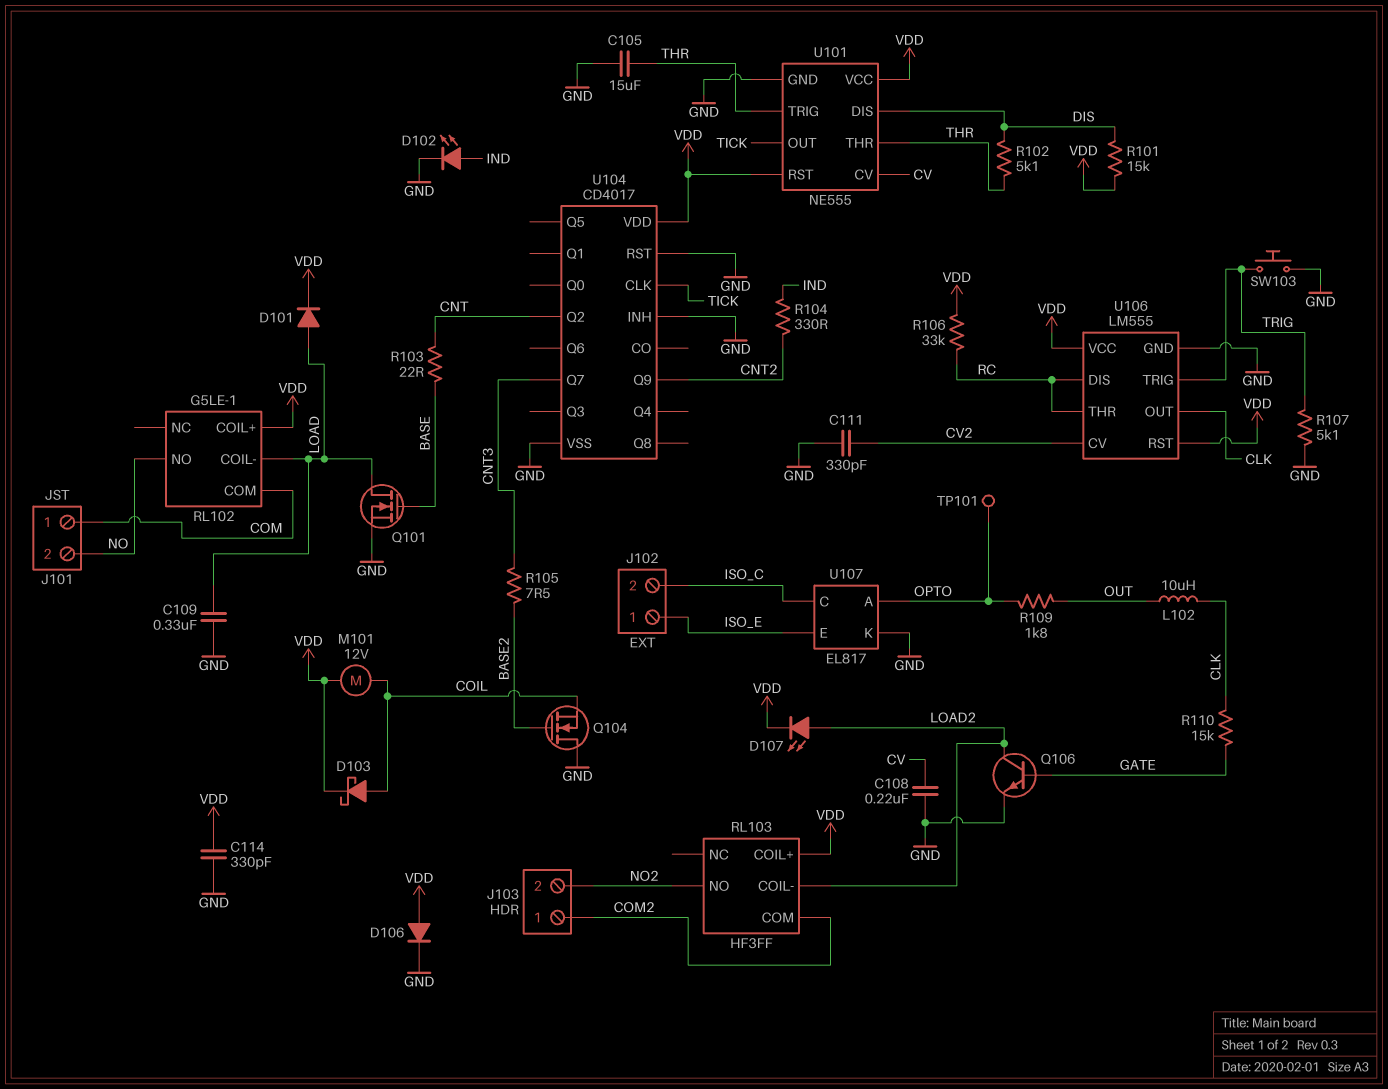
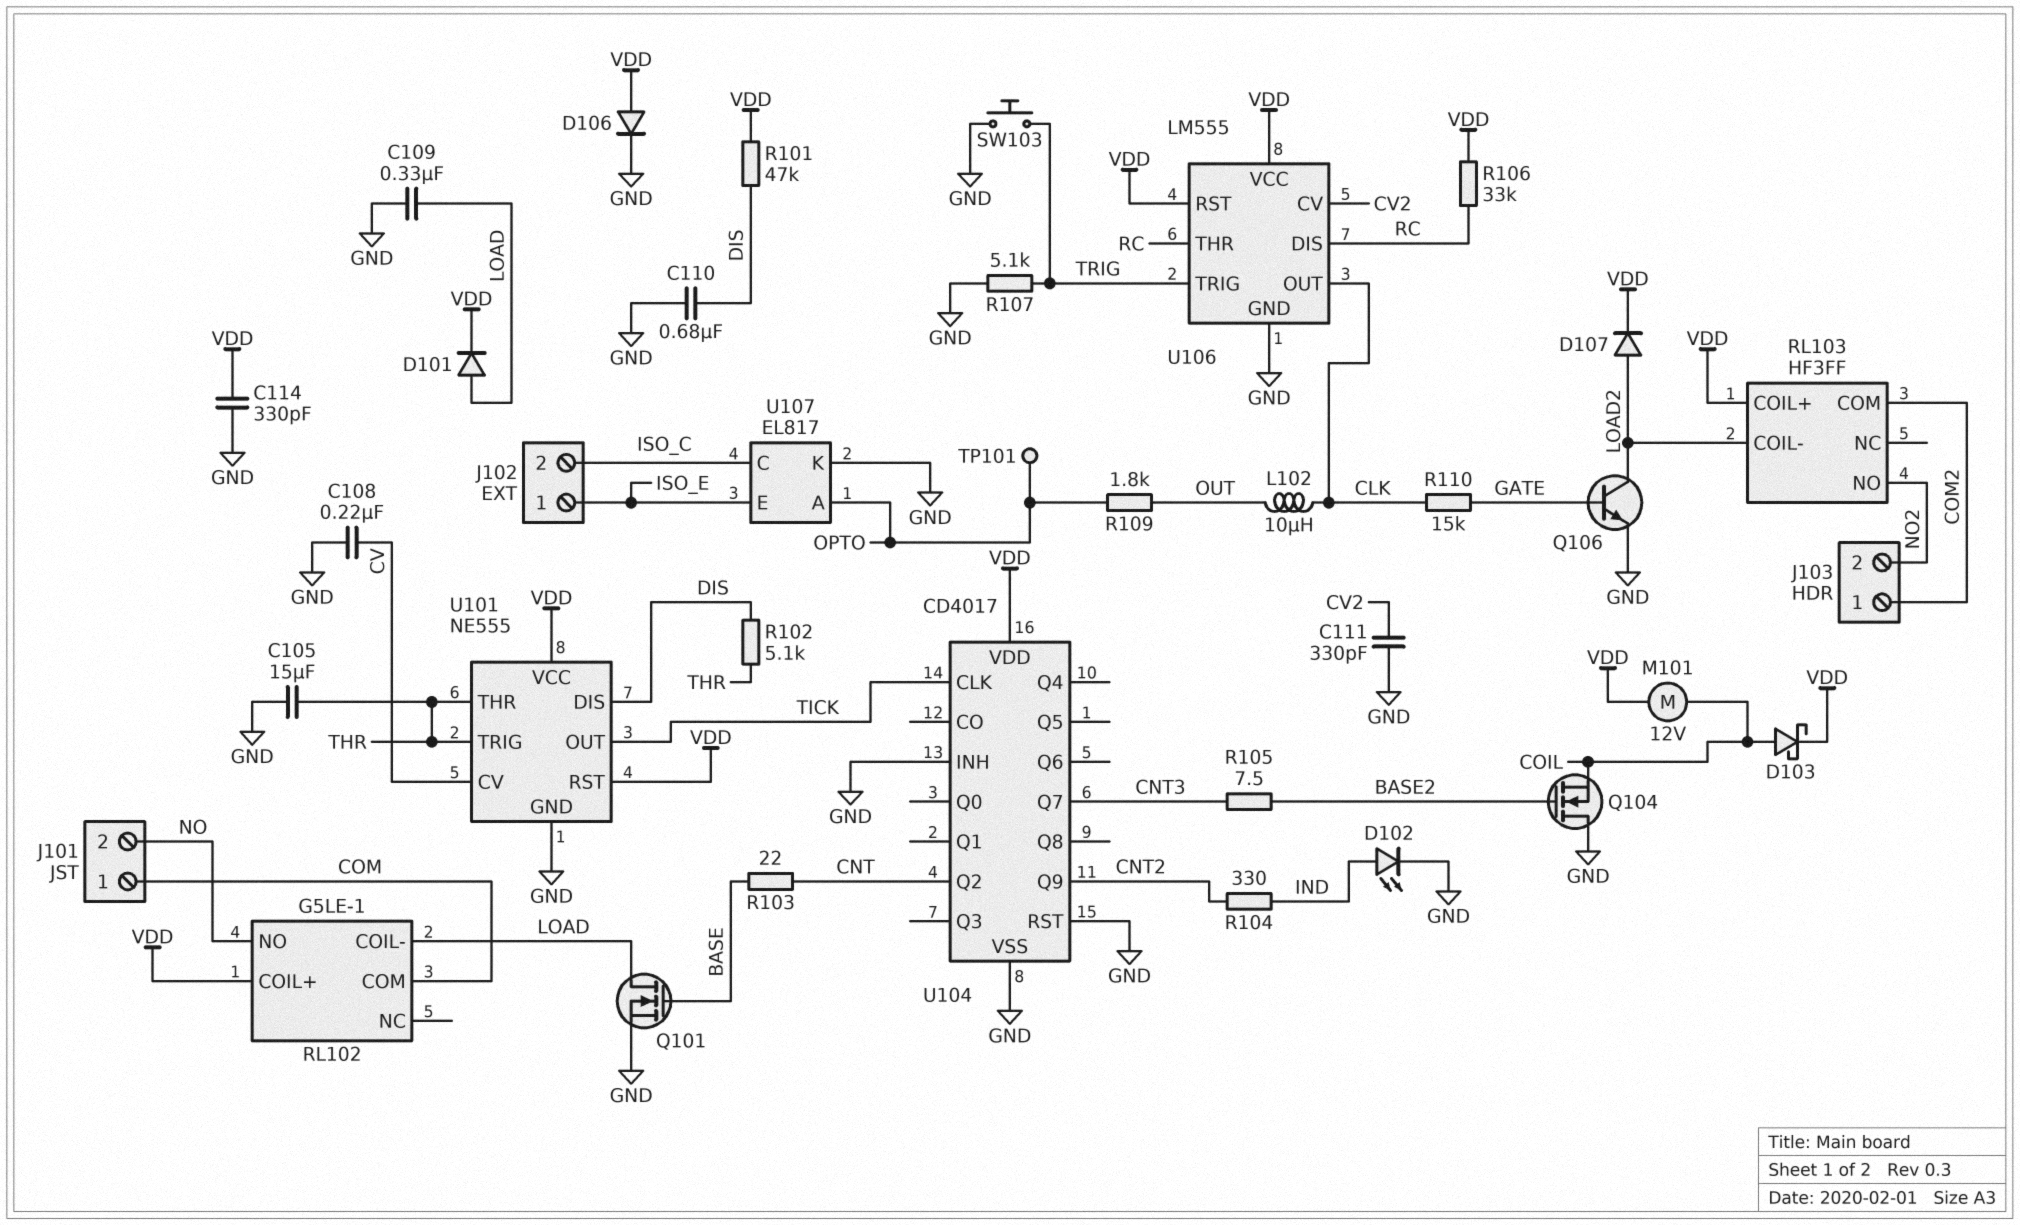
C110: none -> 680nF (DIS, GND)
D107: LED (A LOAD2, K VDD) -> diode (A LOAD2, K VDD)
R101: 15k (DIS, VDD) -> 47k (DIS, VDD)

